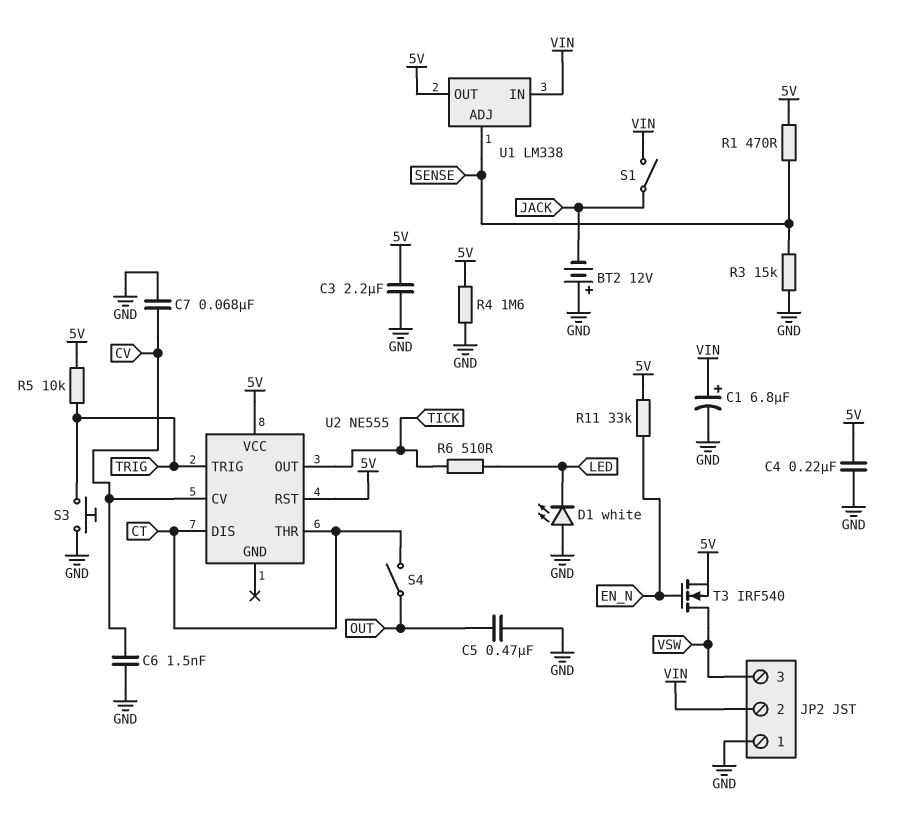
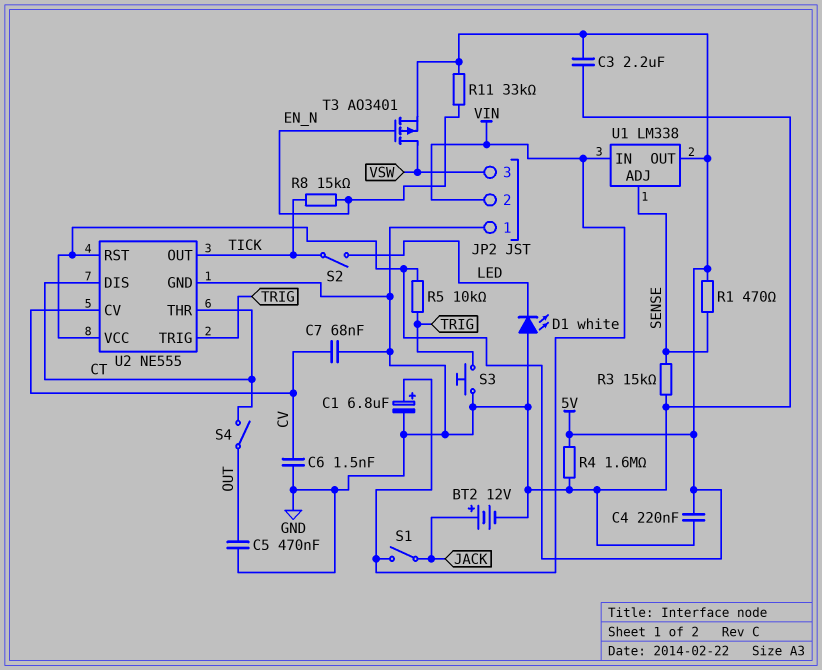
BT2: 12V (plus GND, minus JACK) -> 12V (plus JACK, minus GND)
R6: 510 (LED, TICK) -> none
R8: none -> 15k (EN_N, TICK)
S2: none -> switch (LED, TICK)
T3: NMOS IRF540 (G EN_N, D VSW, S 5V) -> PMOS AO3401 (G EN_N, D VSW, S 5V)
U2 pin GND: none -> GND

